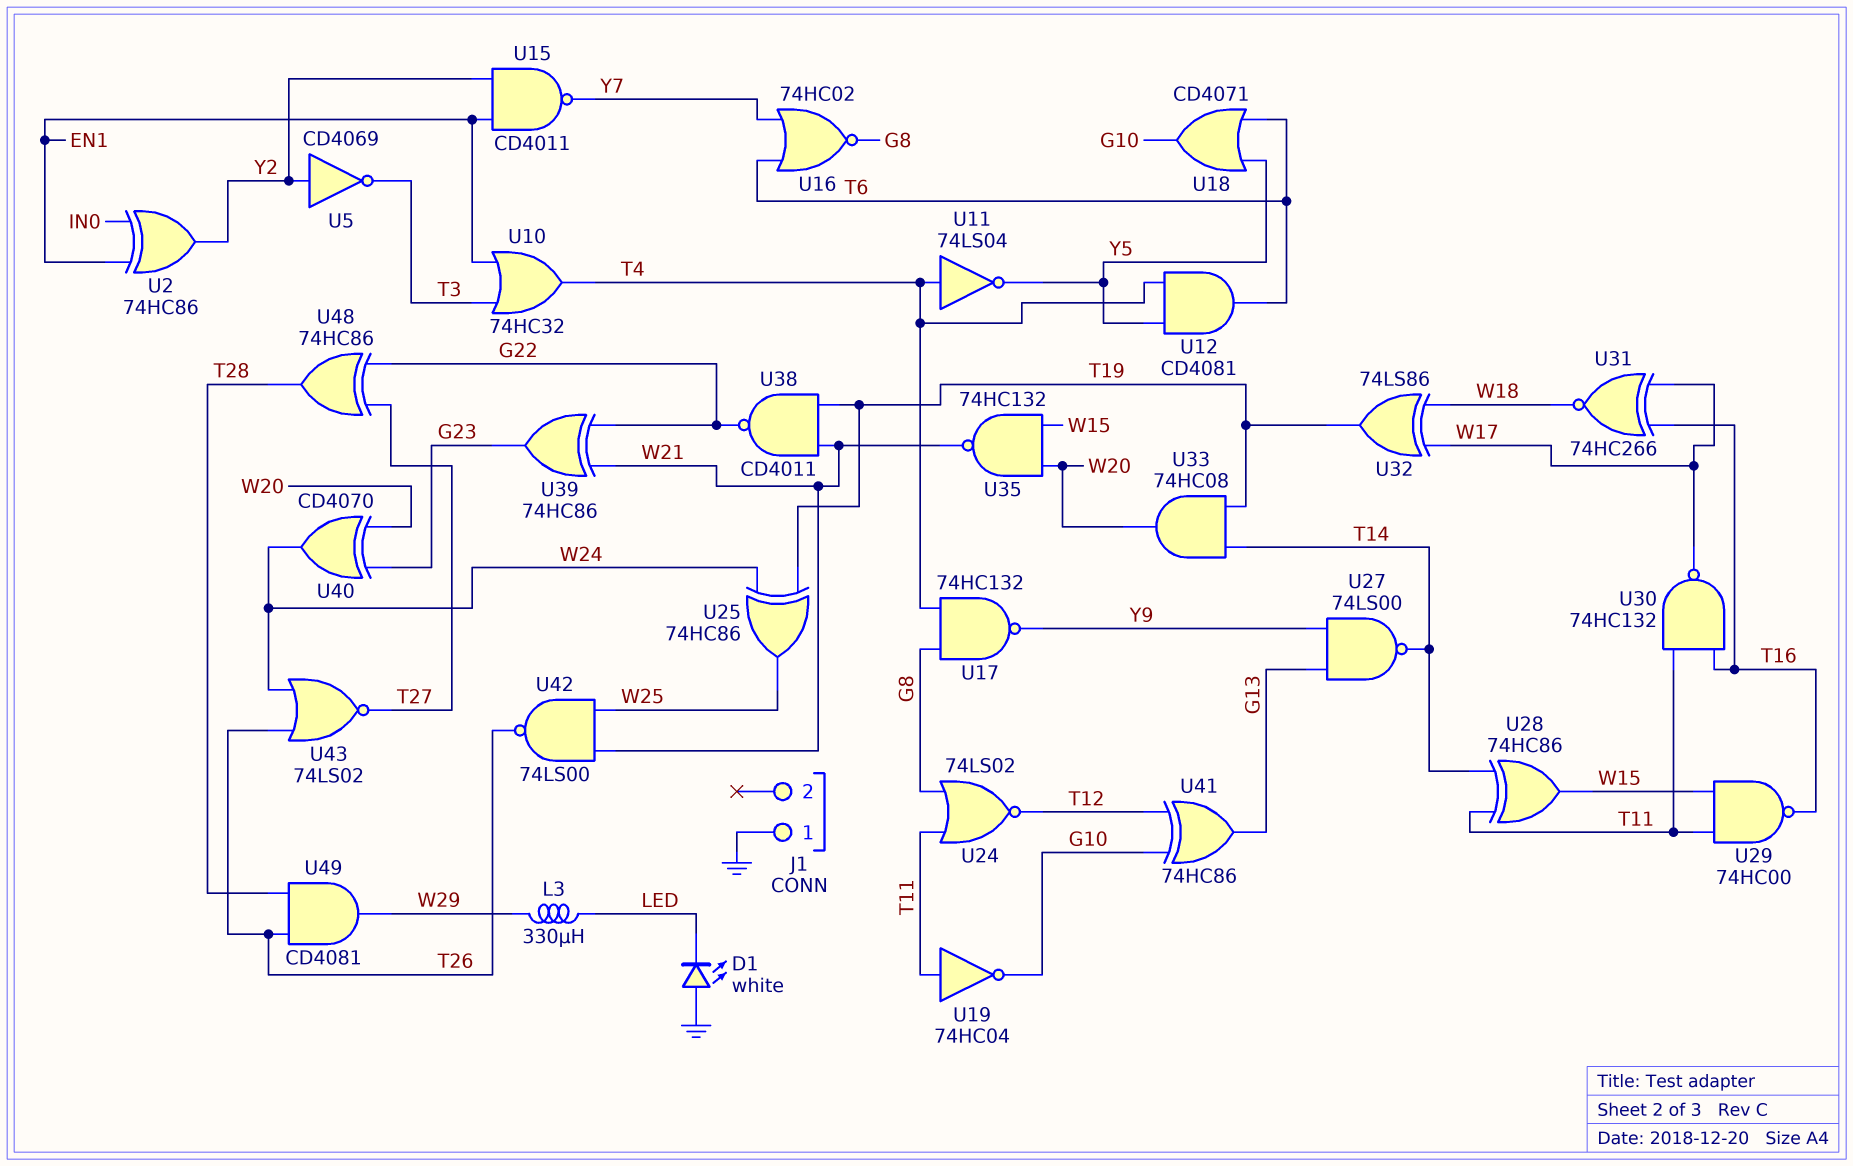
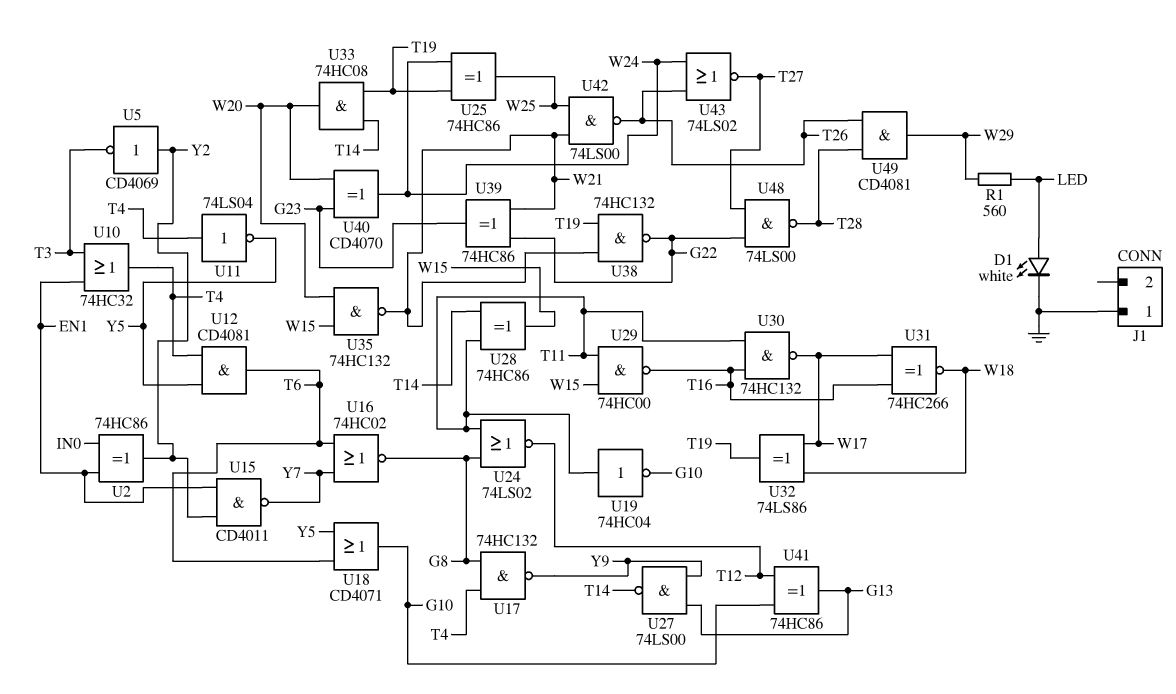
D1: LED white (A GND, K LED) -> LED white (A LED, K GND)
L3: 330uH (LED, W29) -> none
R1: none -> 560 (LED, W29)
U38: NAND CD4011 (in T19, in W21, out G22) -> NAND 74HC132 (in T19, in W21, out G22)
U48: XOR 74HC86 (in G22, in T27, out T28) -> NAND 74LS00 (in G22, in T27, out T28)

